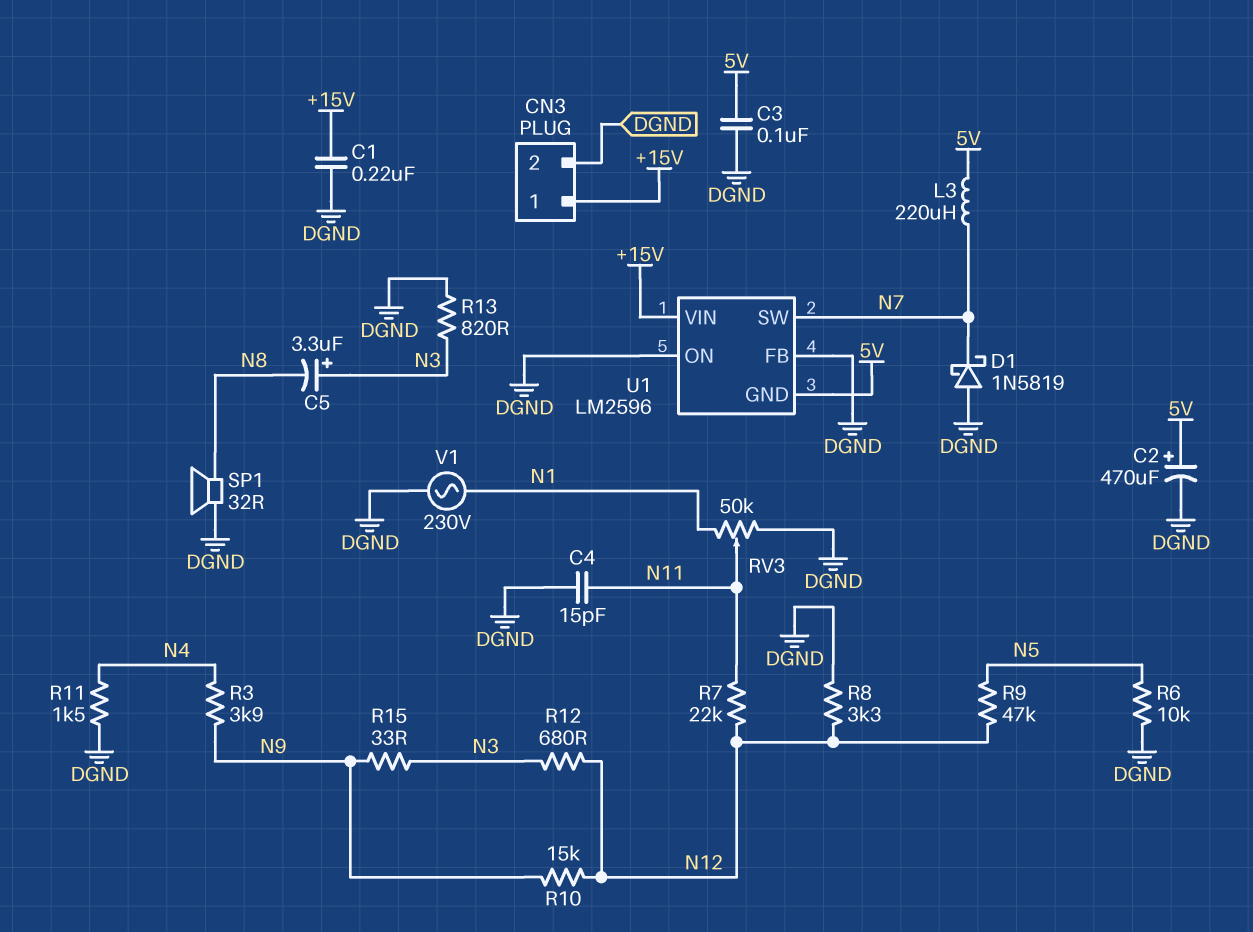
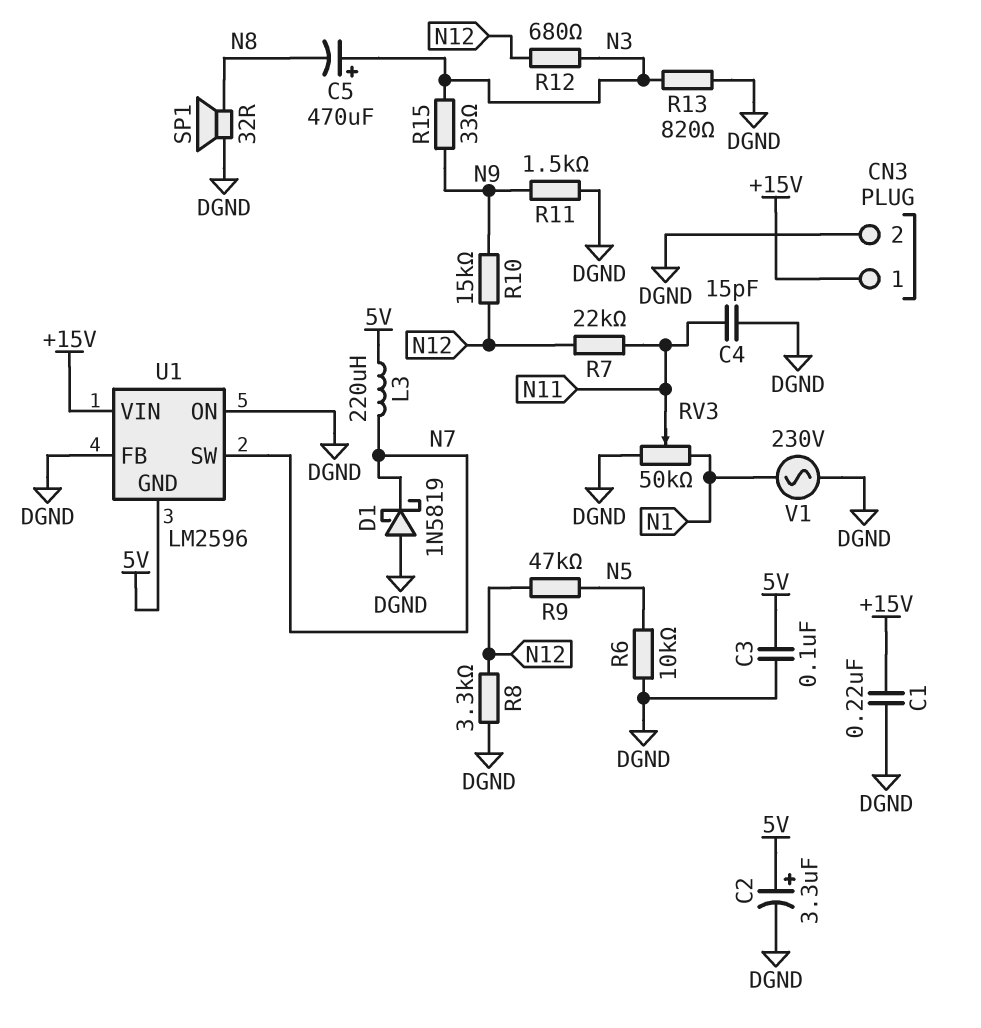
C2: 470uF (plus 5V, minus DGND) -> 3.3uF (plus 5V, minus DGND)
C5: 3.3uF (plus N3, minus N8) -> 470uF (plus N3, minus N8)
R3: 3.9k (N4, N9) -> none
R11: 1.5k (DGND, N4) -> 1.5k (DGND, N9)

